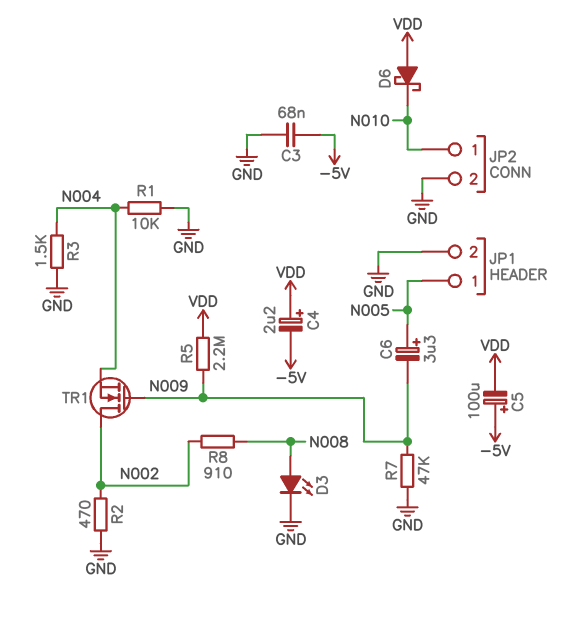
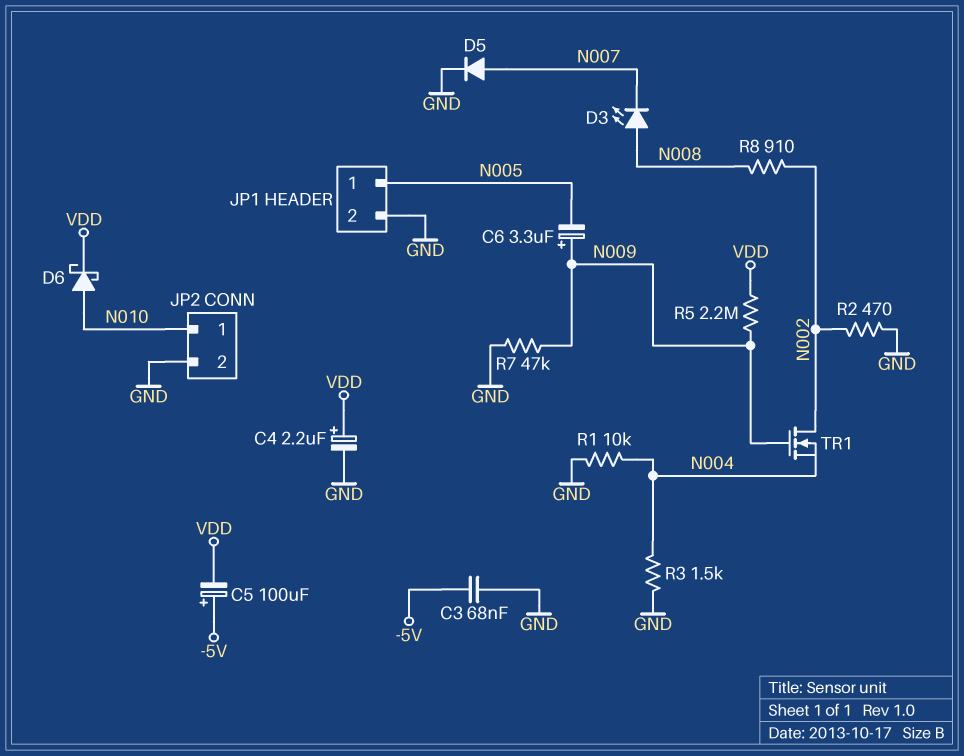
C4: 2.2uF (plus VDD, minus -5V) -> 2.2uF (plus VDD, minus GND)
C6: 3.3uF (plus N005, minus N009) -> 3.3uF (plus N009, minus N005)
D3: LED (A N008, K GND) -> LED (A N008, K N007)
D5: none -> diode (A N007, K GND)
D6: schottky (A VDD, K N010) -> schottky (A N010, K VDD)

